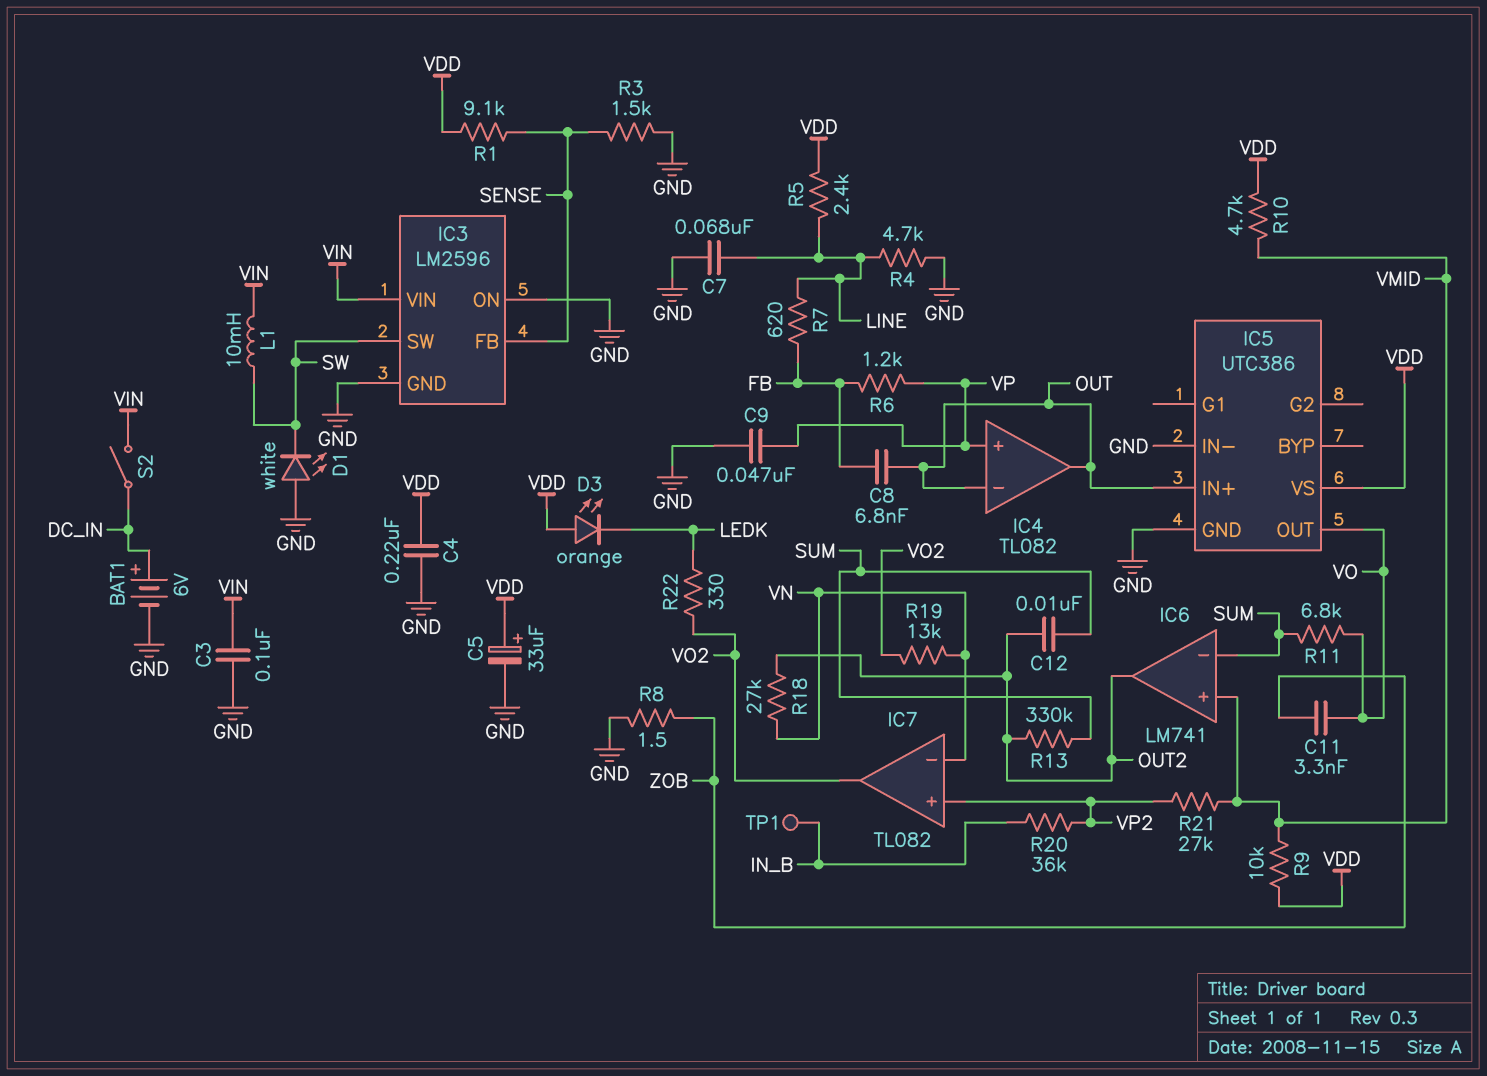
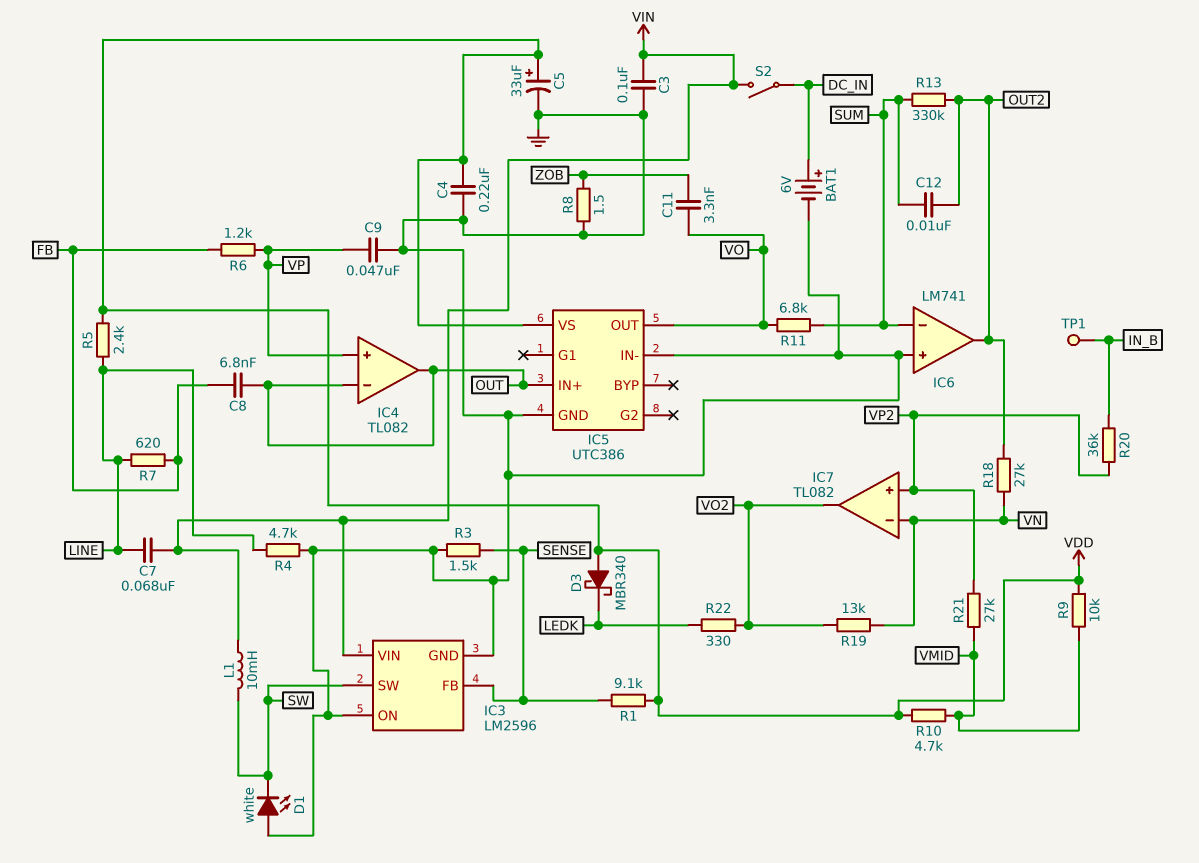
C7: 68nF (GND, LINE) -> 68nF (LINE, VIN)
D3: LED orange (A VDD, K LEDK) -> schottky MBR340 (A VDD, K LEDK)
IC6 pin in+: VMID -> GND

